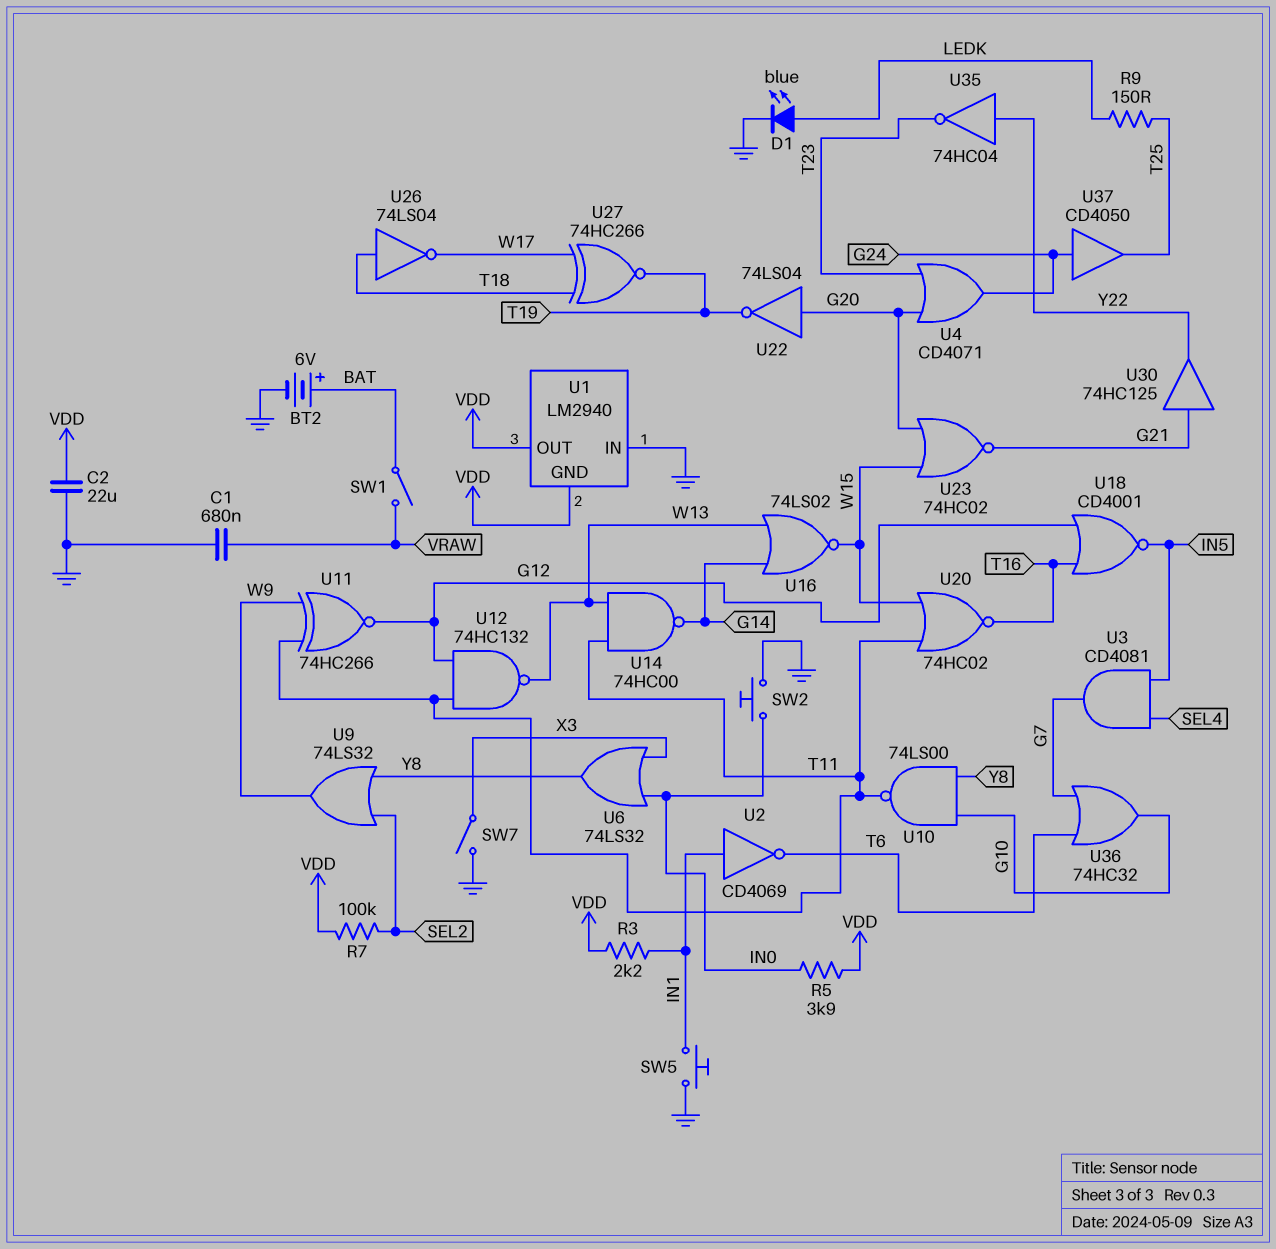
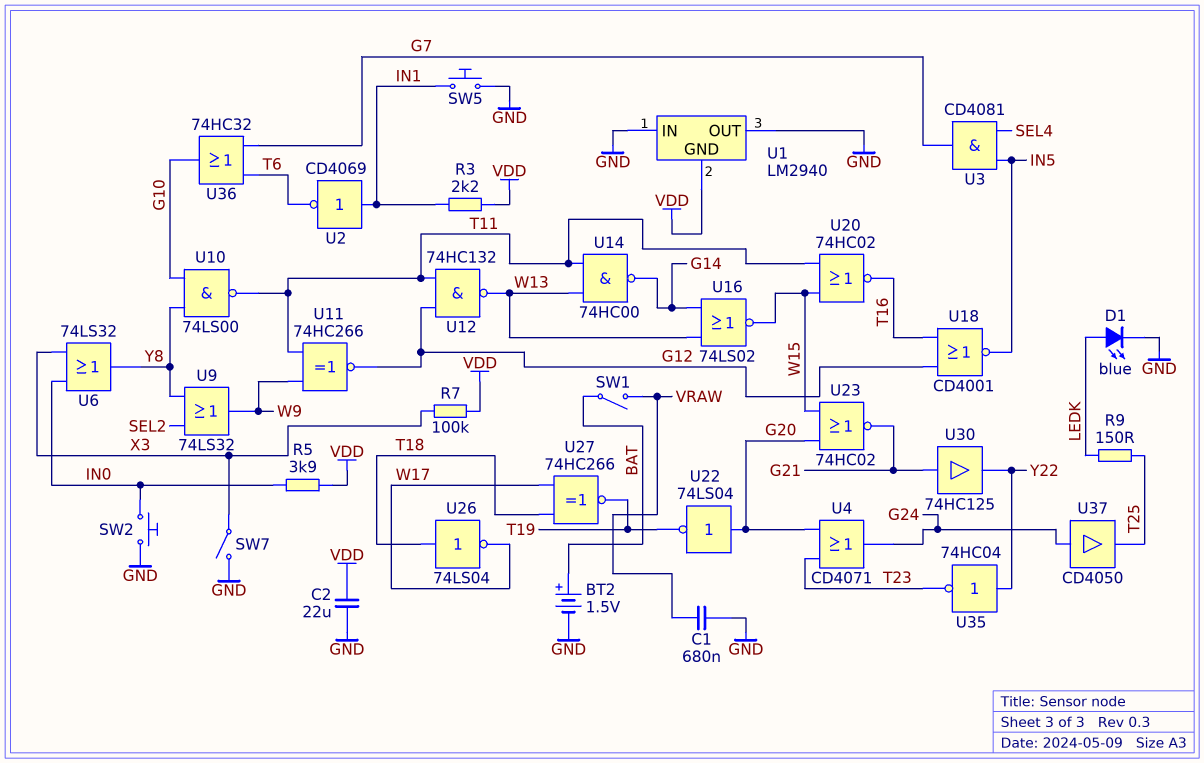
BT2: 6V (plus BAT, minus GND) -> 1.5V (plus BAT, minus GND)
R7: 100k (SEL2, VDD) -> 100k (VDD, X3)
U1 pin OUT: VDD -> GND

